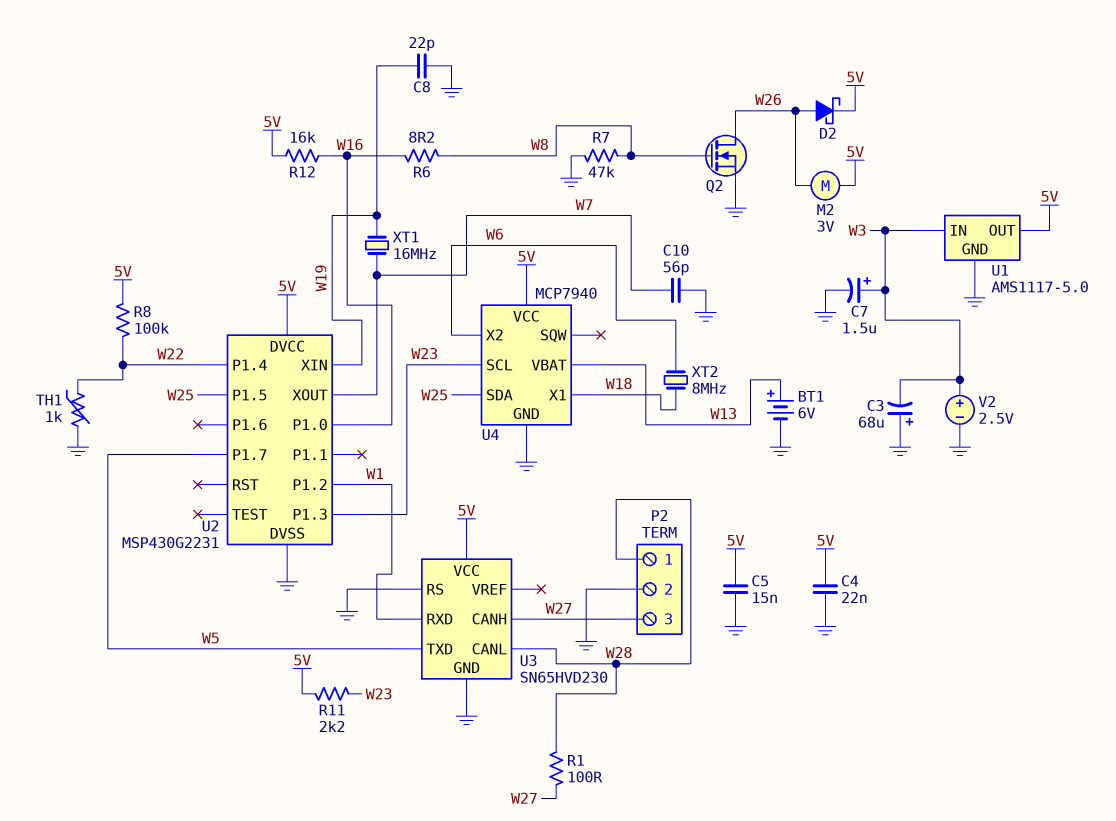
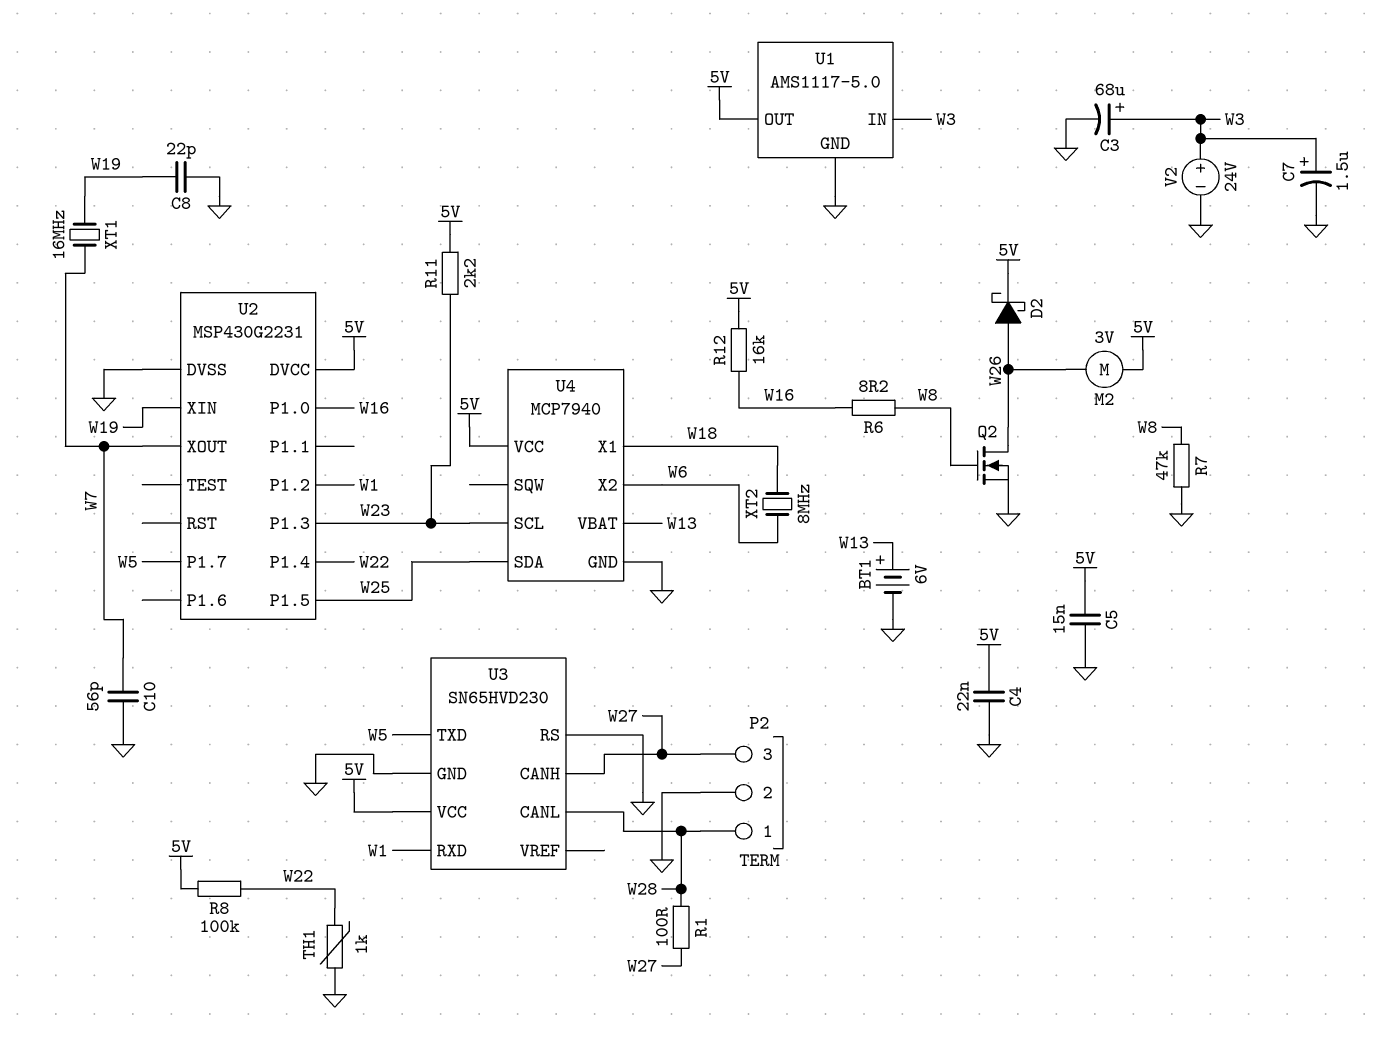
C3: 68uF (plus GND, minus W3) -> 68uF (plus W3, minus GND)
V2: 2.5V (plus W3, minus GND) -> 24V (plus W3, minus GND)

